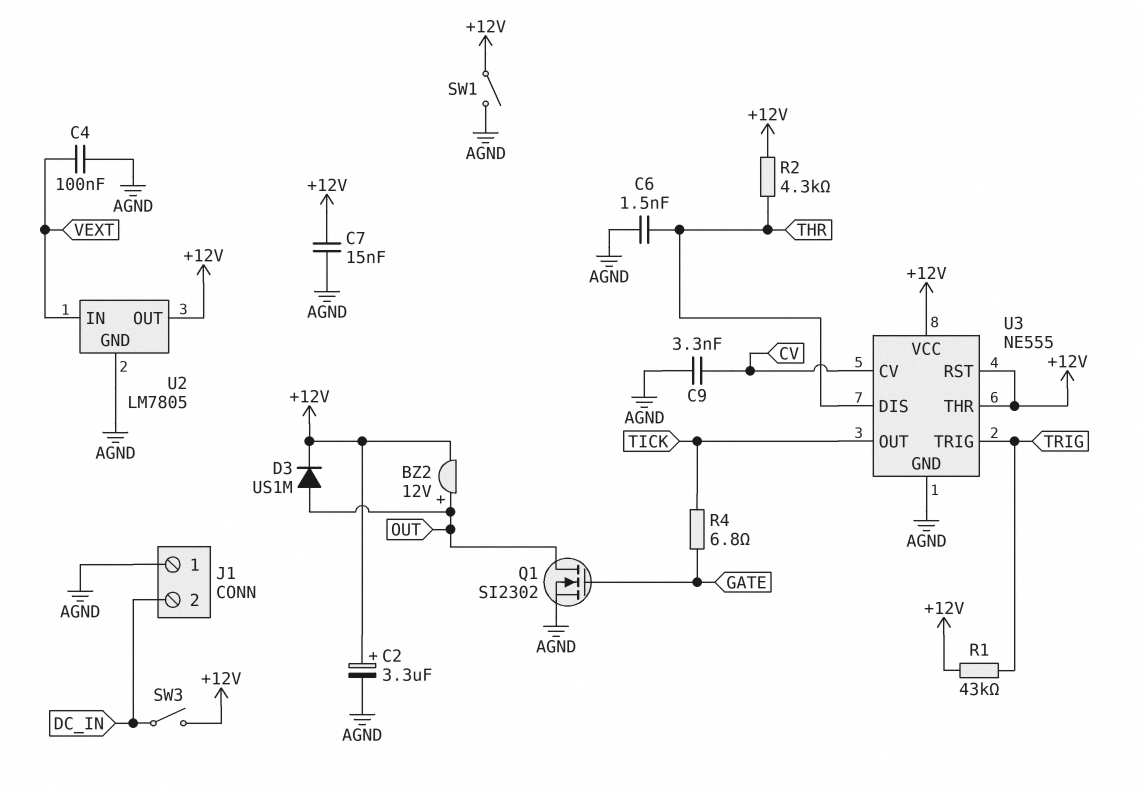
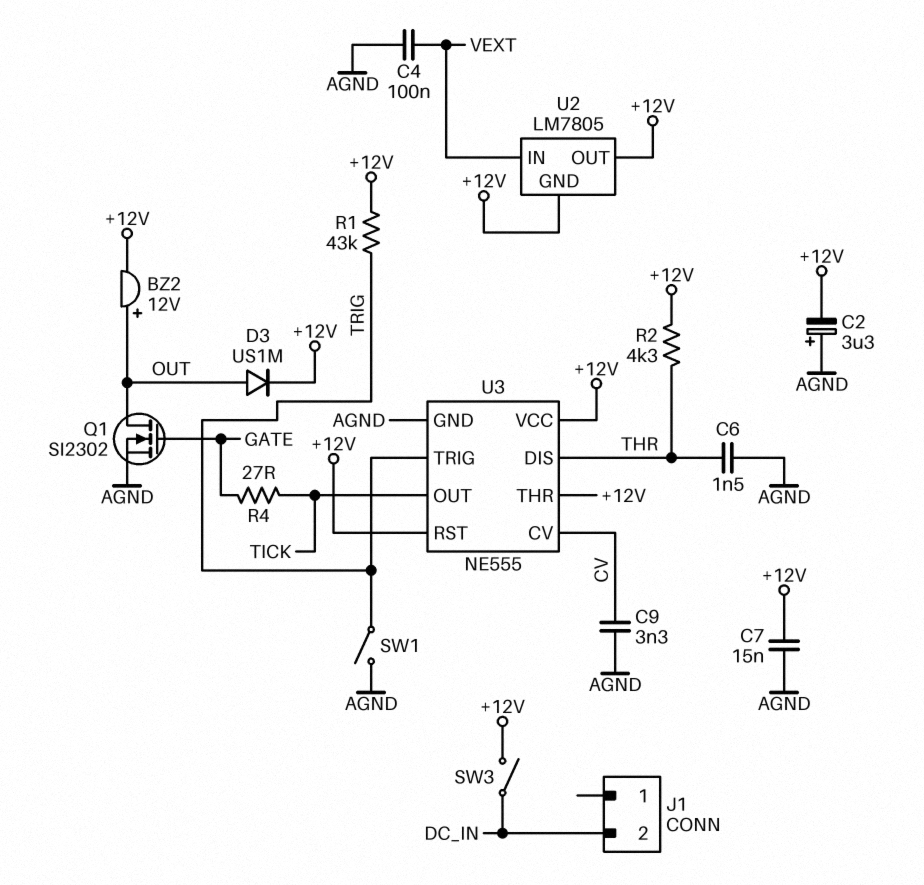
C2: 3.3uF (plus +12V, minus AGND) -> 3.3uF (plus AGND, minus +12V)
J1 pin 1: AGND -> none
R4: 6.8 (GATE, TICK) -> 27 (GATE, TICK)
SW1: switch (+12V, AGND) -> switch (AGND, TRIG)
U2 pin GND: AGND -> +12V

